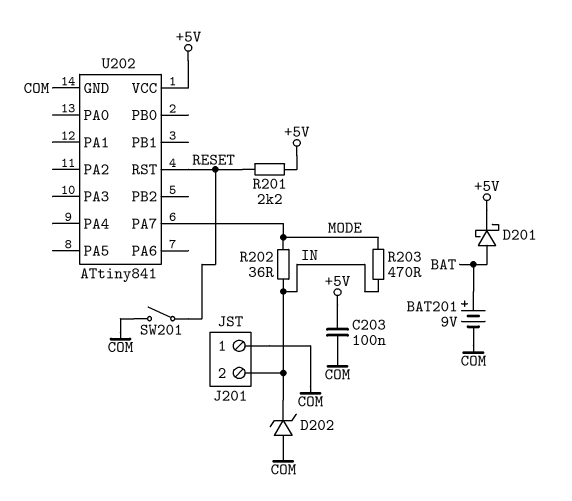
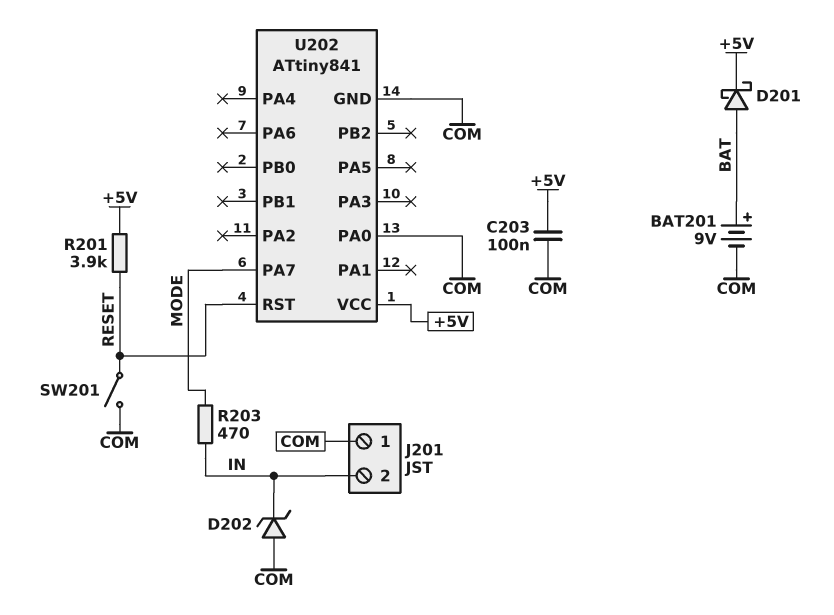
R201: 2.2k (+5V, RESET) -> 3.9k (+5V, RESET)
R202: 36 (IN, MODE) -> none
U202 pin PA0: none -> COM

